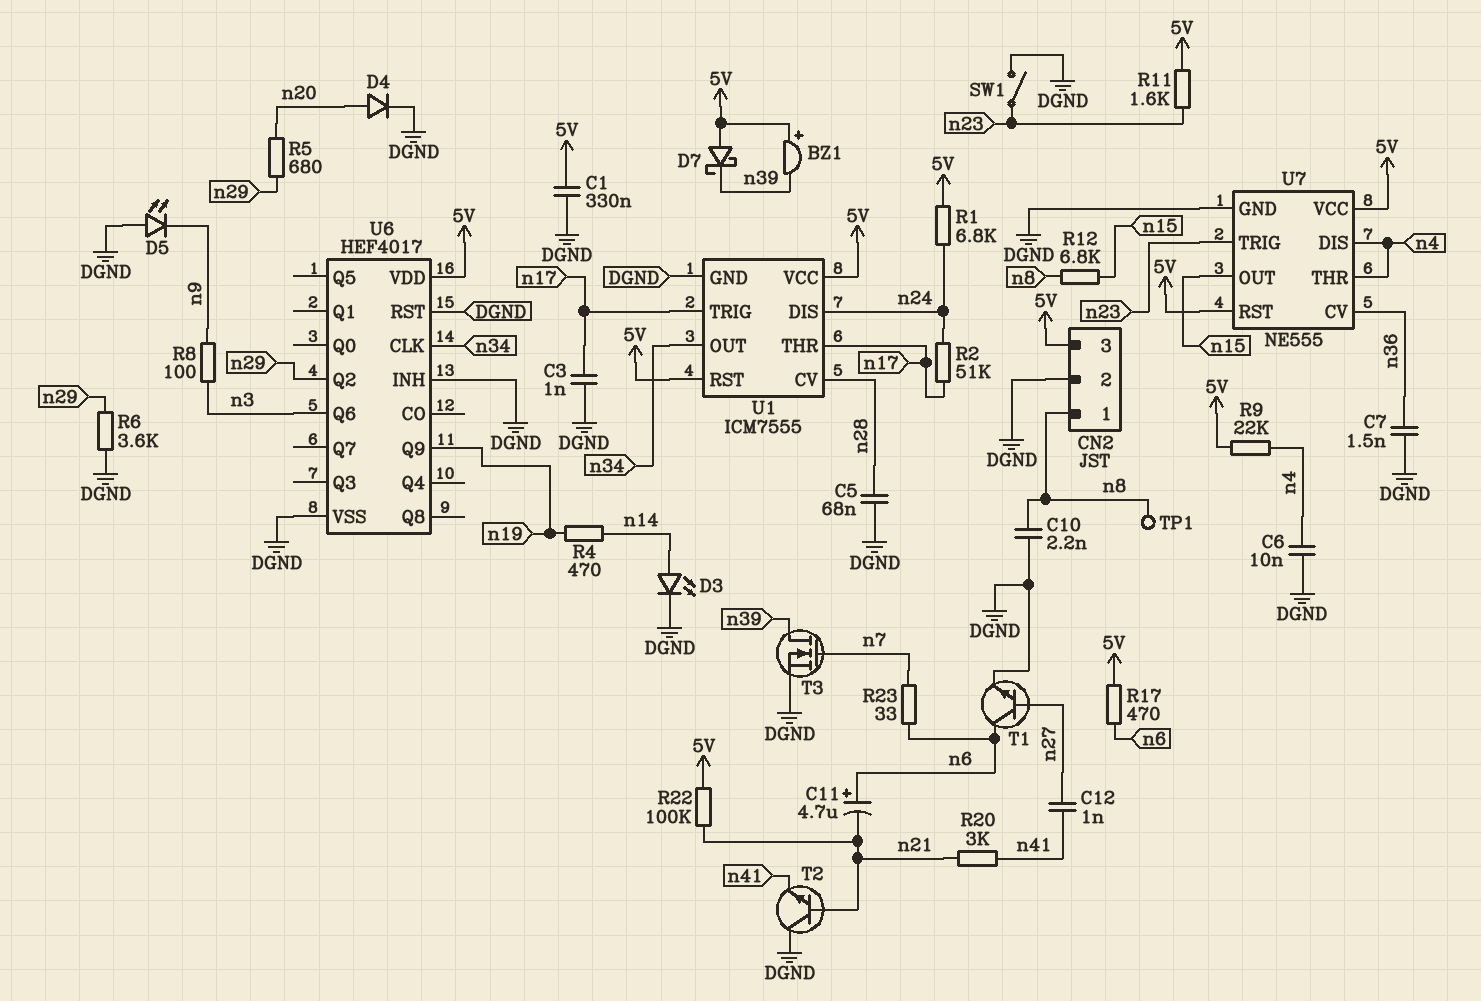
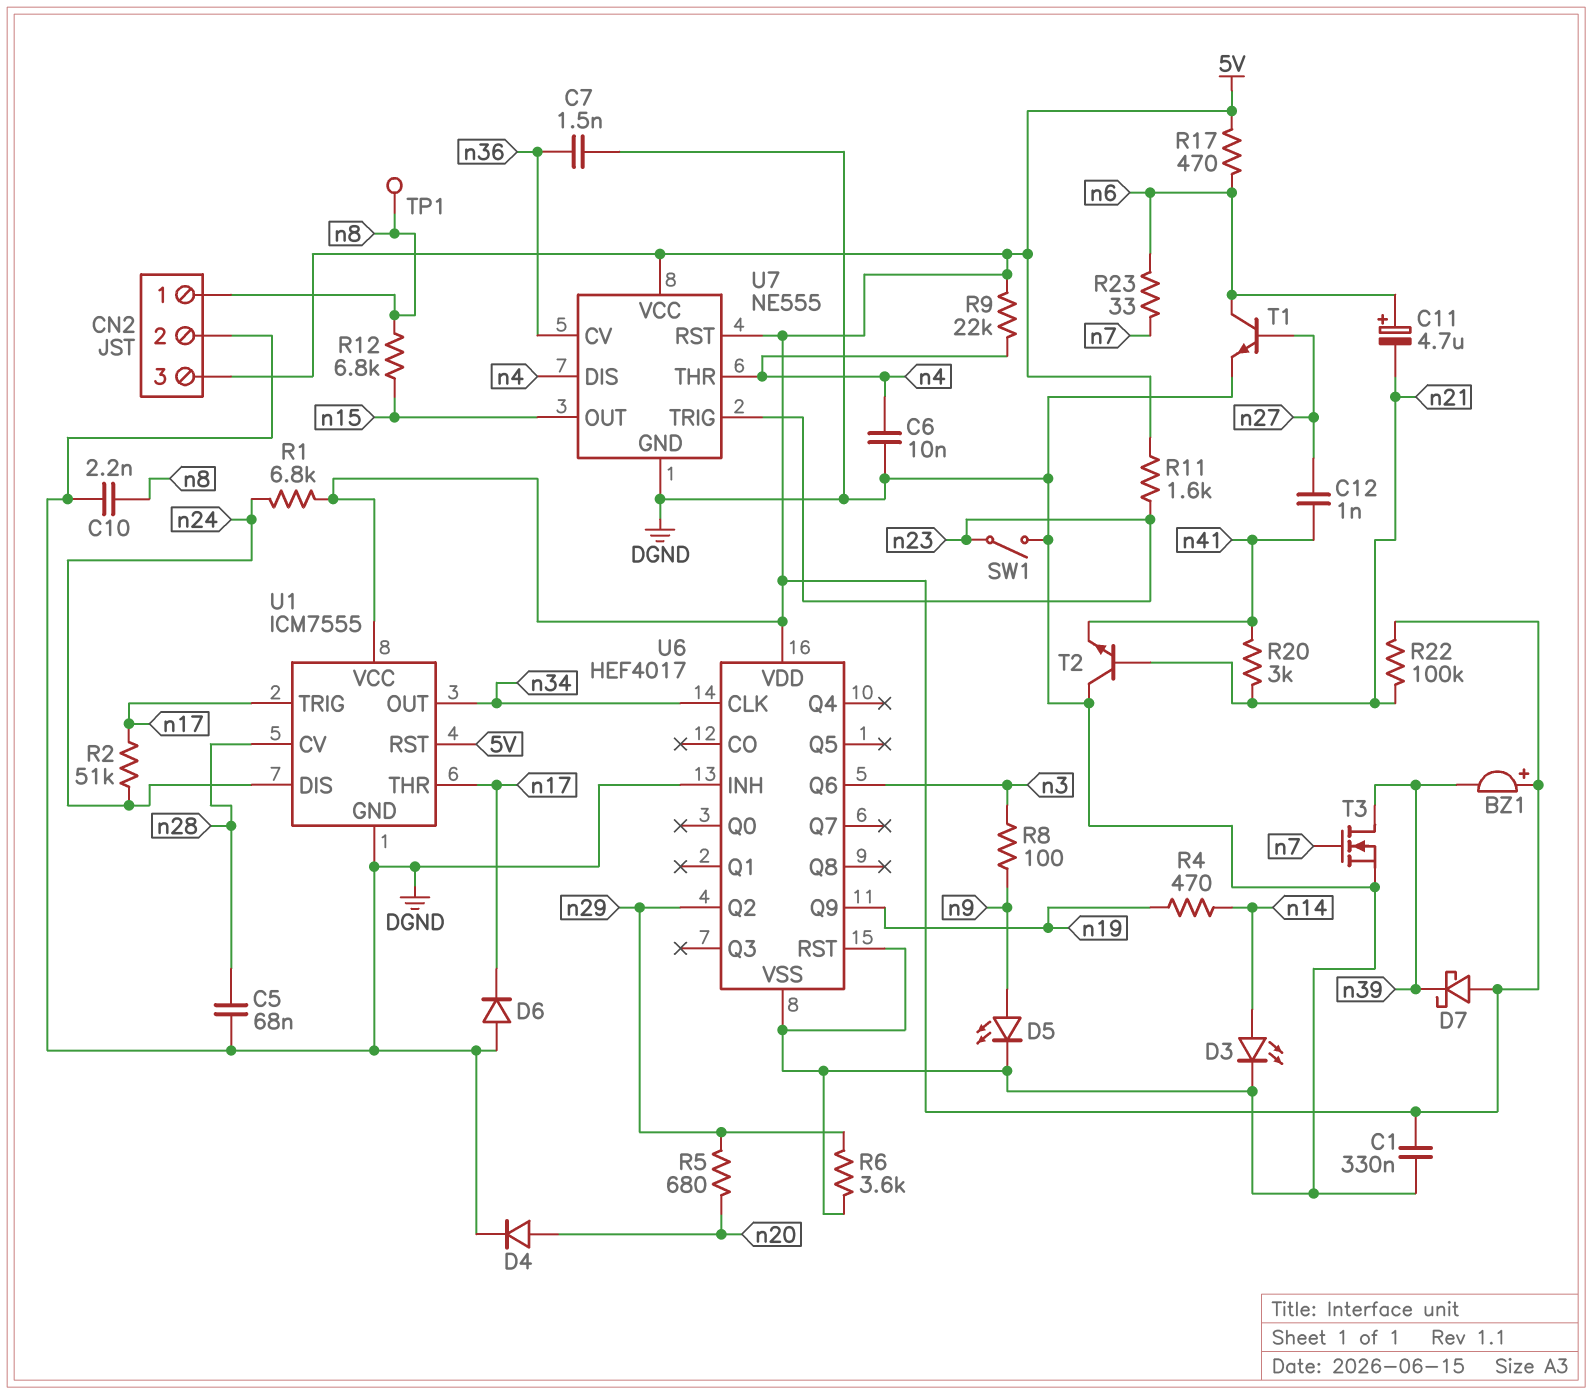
C3: 1nF (DGND, n17) -> none
D5: LED (A DGND, K n9) -> LED (A n9, K DGND)
D6: none -> diode (A DGND, K n17)

